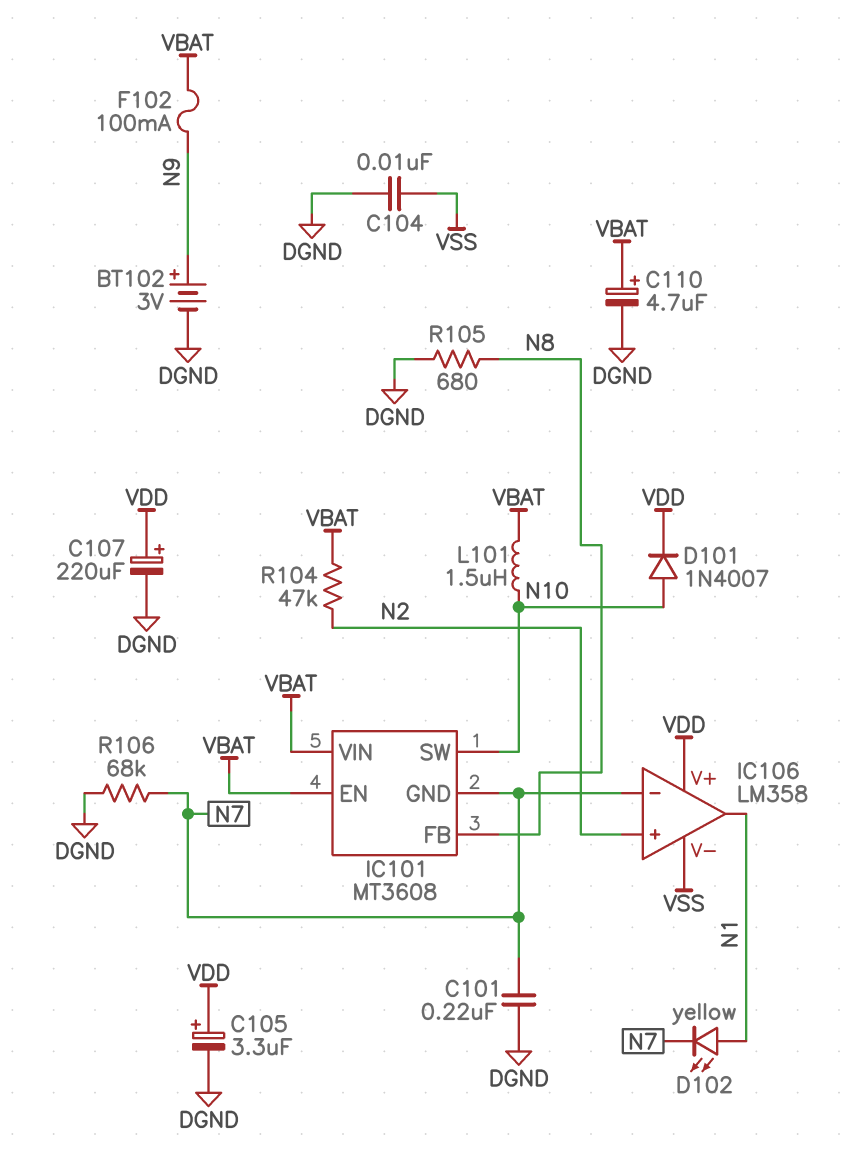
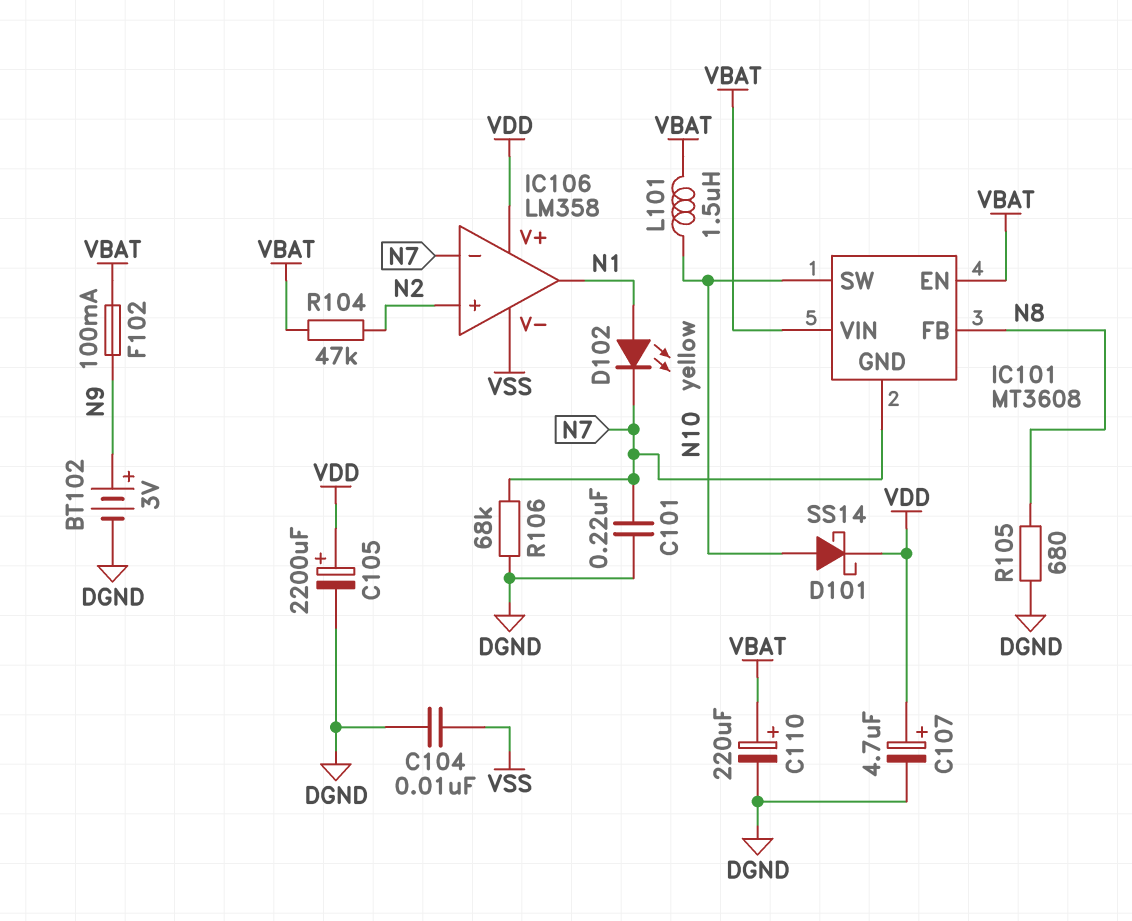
C105: 3.3uF (plus VDD, minus DGND) -> 2200uF (plus VDD, minus DGND)
C107: 220uF (plus VDD, minus DGND) -> 4.7uF (plus VDD, minus DGND)
C110: 4.7uF (plus VBAT, minus DGND) -> 220uF (plus VBAT, minus DGND)
D101: diode 1N4007 (A N10, K VDD) -> schottky SS14 (A N10, K VDD)

